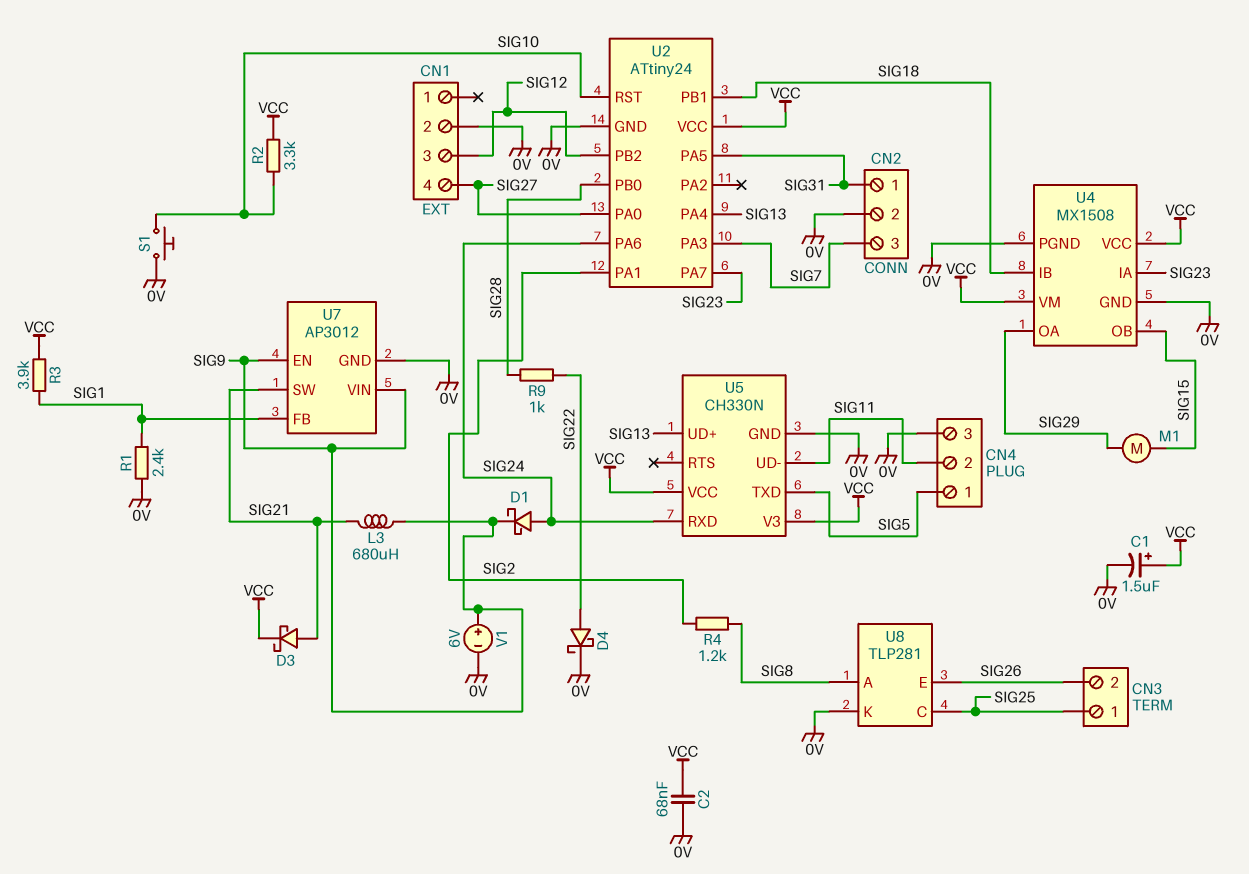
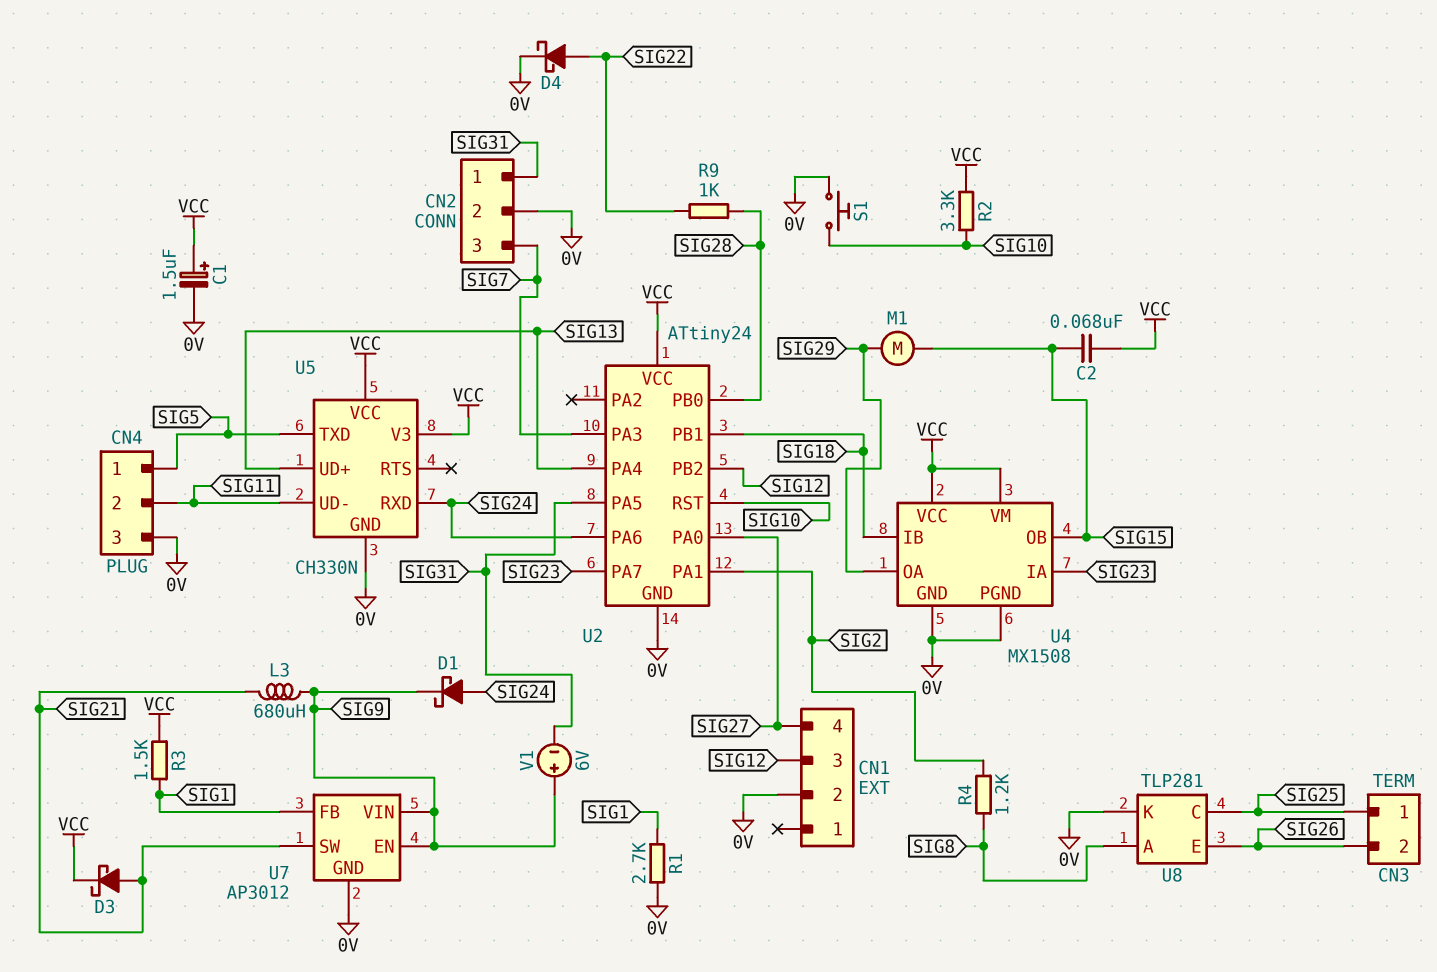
C2: 68nF (0V, VCC) -> 68nF (SIG15, VCC)
R1: 2.4k (0V, SIG1) -> 2.7k (0V, SIG1)
R3: 3.9k (SIG1, VCC) -> 1.5k (SIG1, VCC)
V1: 6V (plus SIG9, minus 0V) -> 6V (plus SIG9, minus SIG31)

